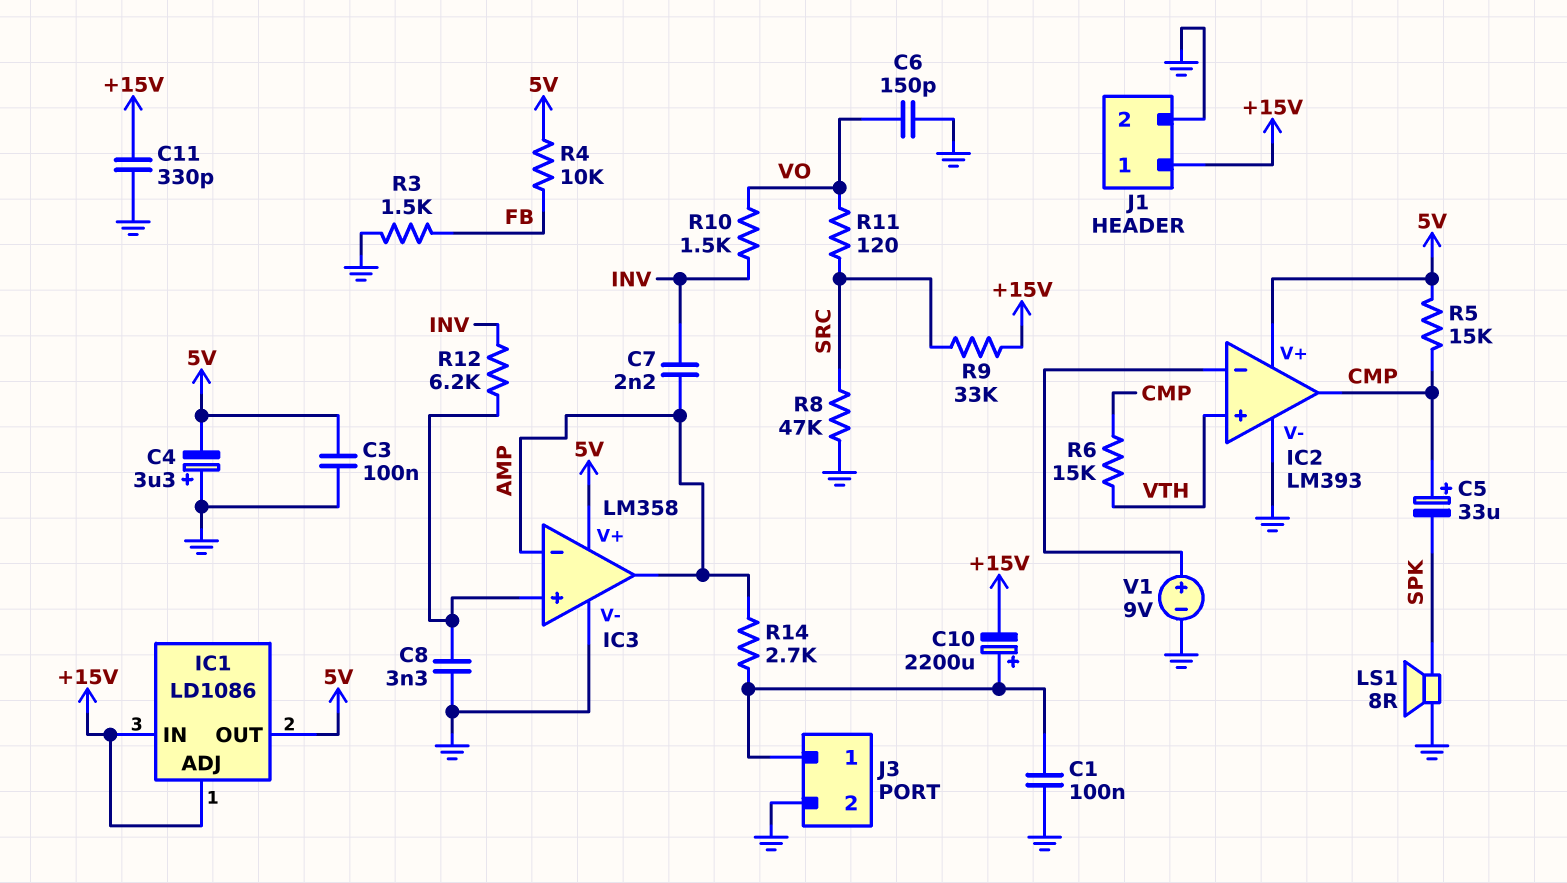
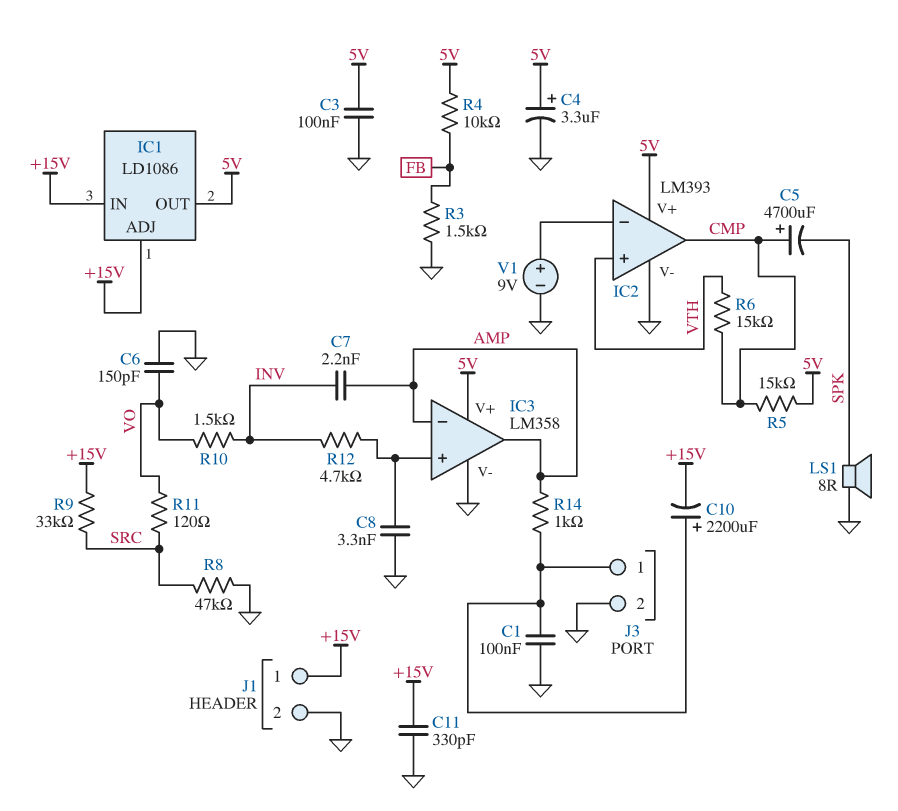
C4: 3.3uF (plus GND, minus 5V) -> 3.3uF (plus 5V, minus GND)
C5: 33uF (plus CMP, minus SPK) -> 4700uF (plus CMP, minus SPK)
R12: 6.2k (IC3/in+, INV) -> 4.7k (IC3/in+, INV)
R14: 2.7k (AMP, J3/1) -> 1k (AMP, J3/1)

